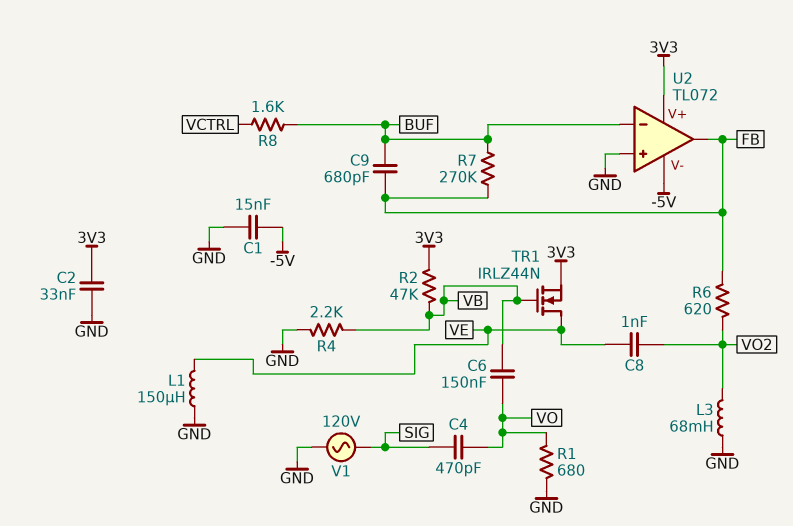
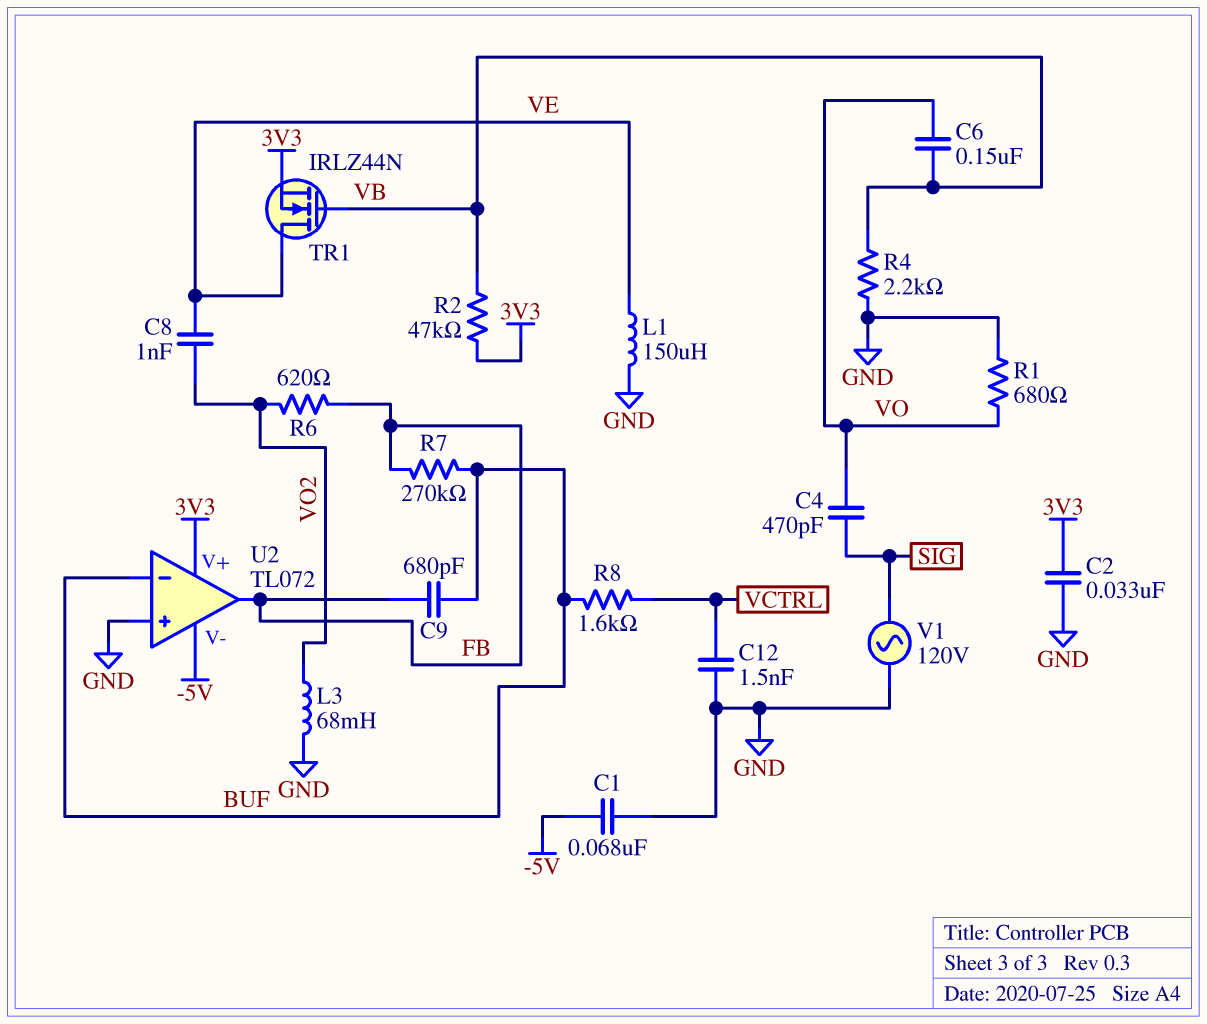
C1: 15nF (-5V, GND) -> 68nF (-5V, GND)
C12: none -> 1.5nF (GND, VCTRL)

